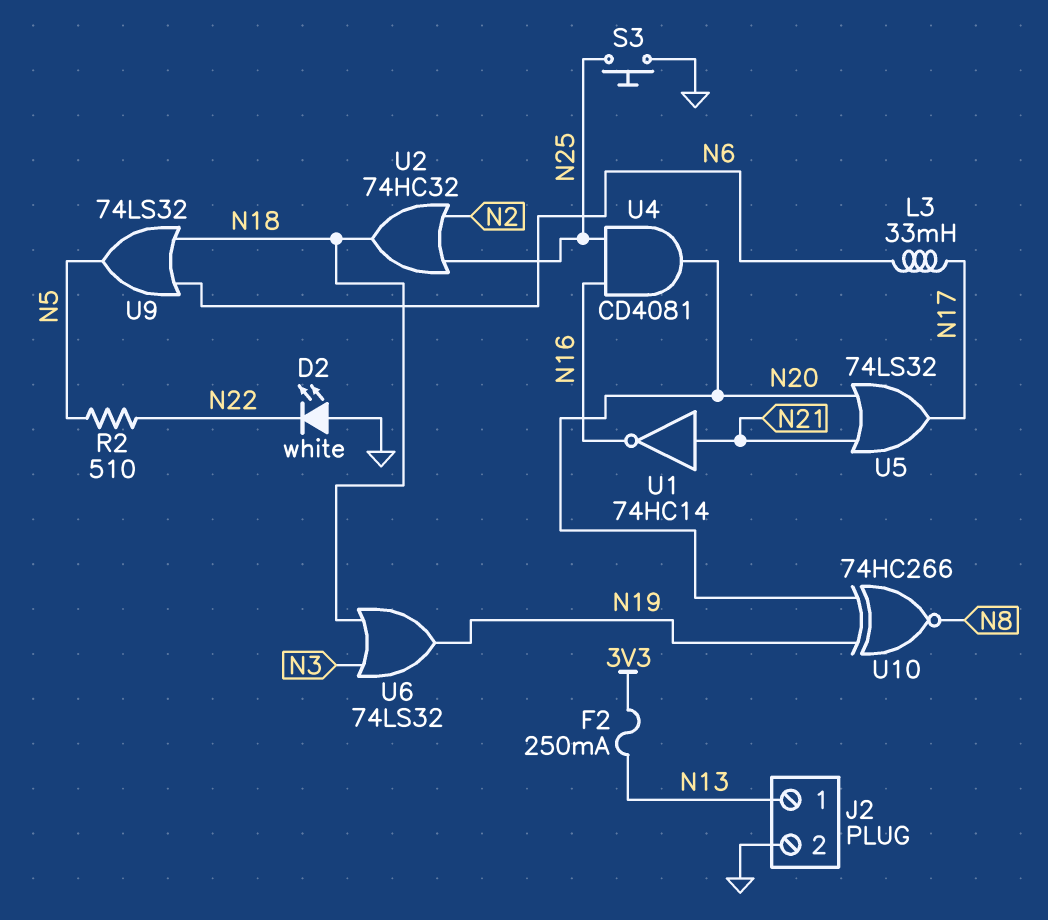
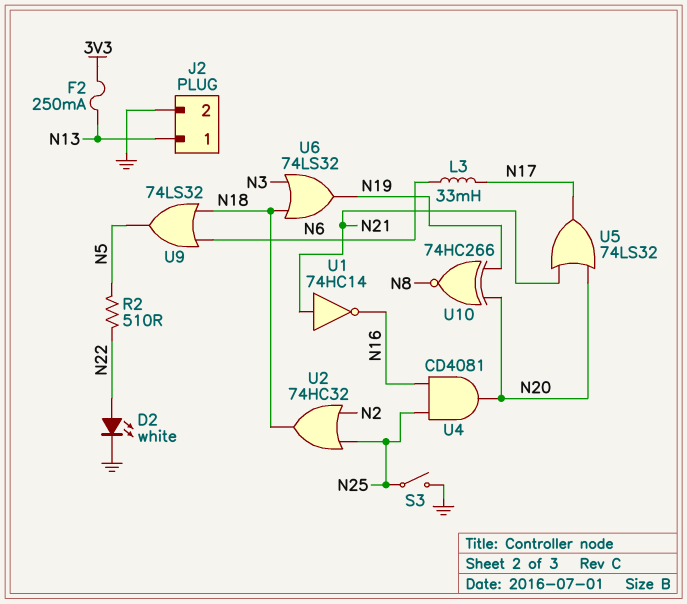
D2: LED white (A GND, K N22) -> LED white (A N22, K GND)
S3: button (GND, N25) -> switch (GND, N25)

